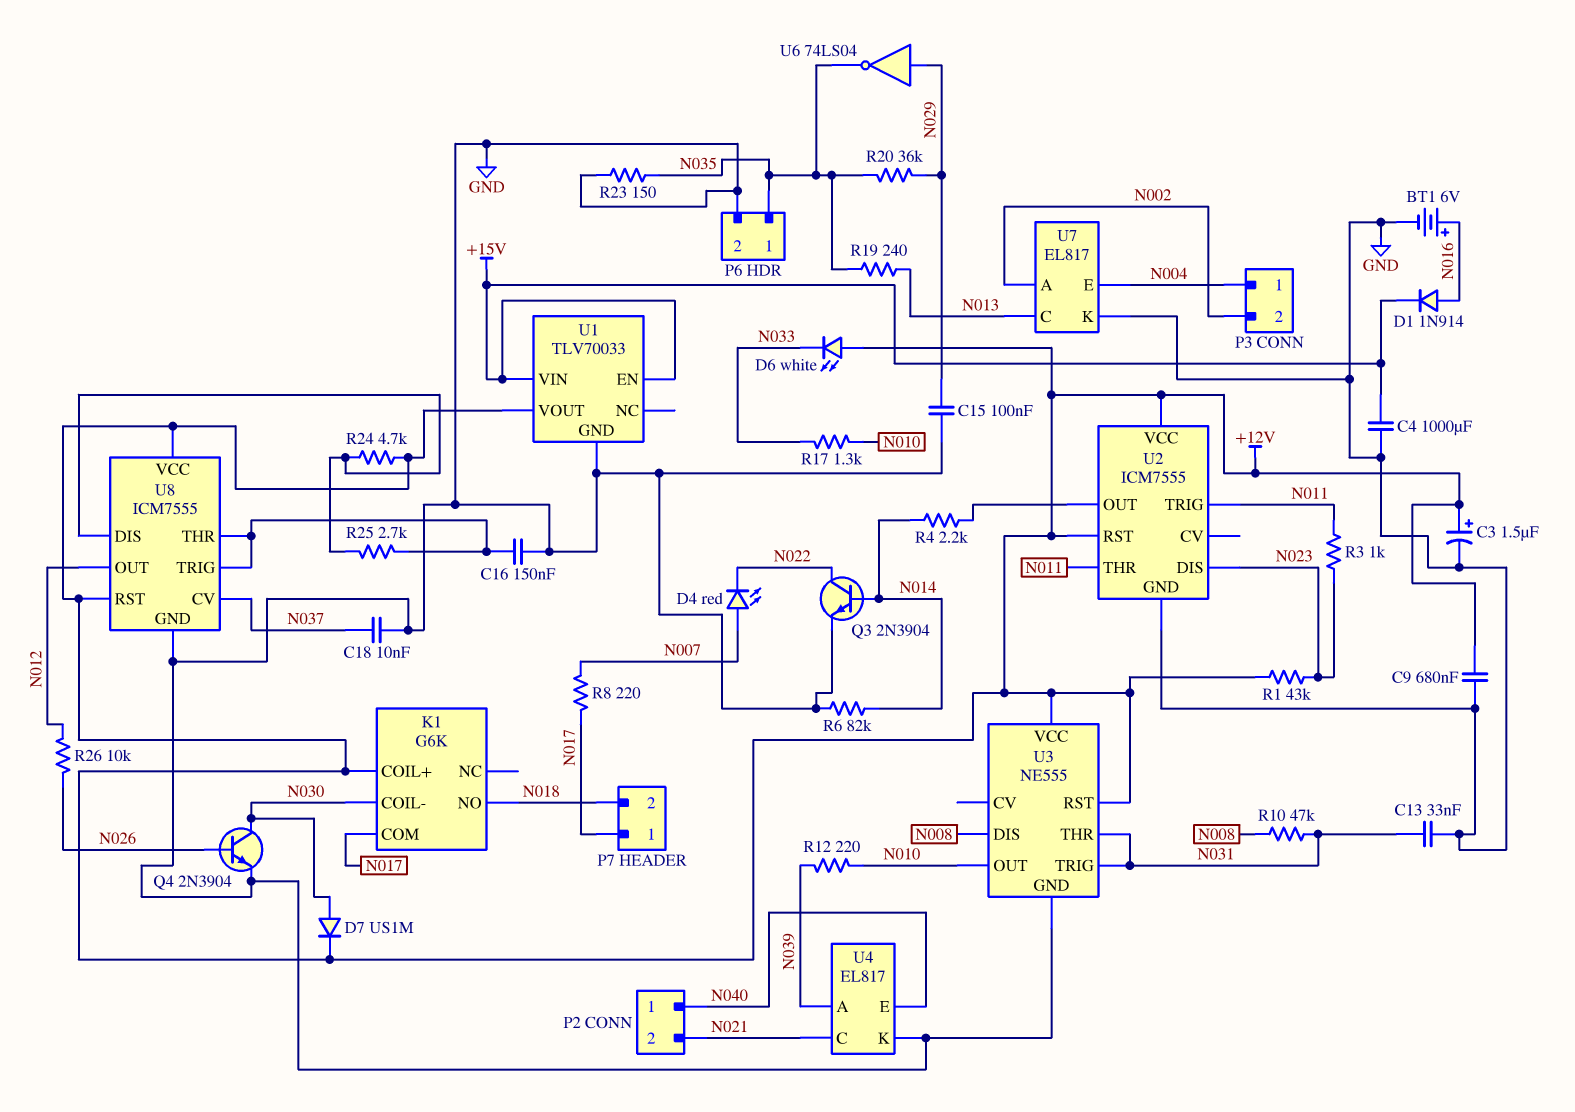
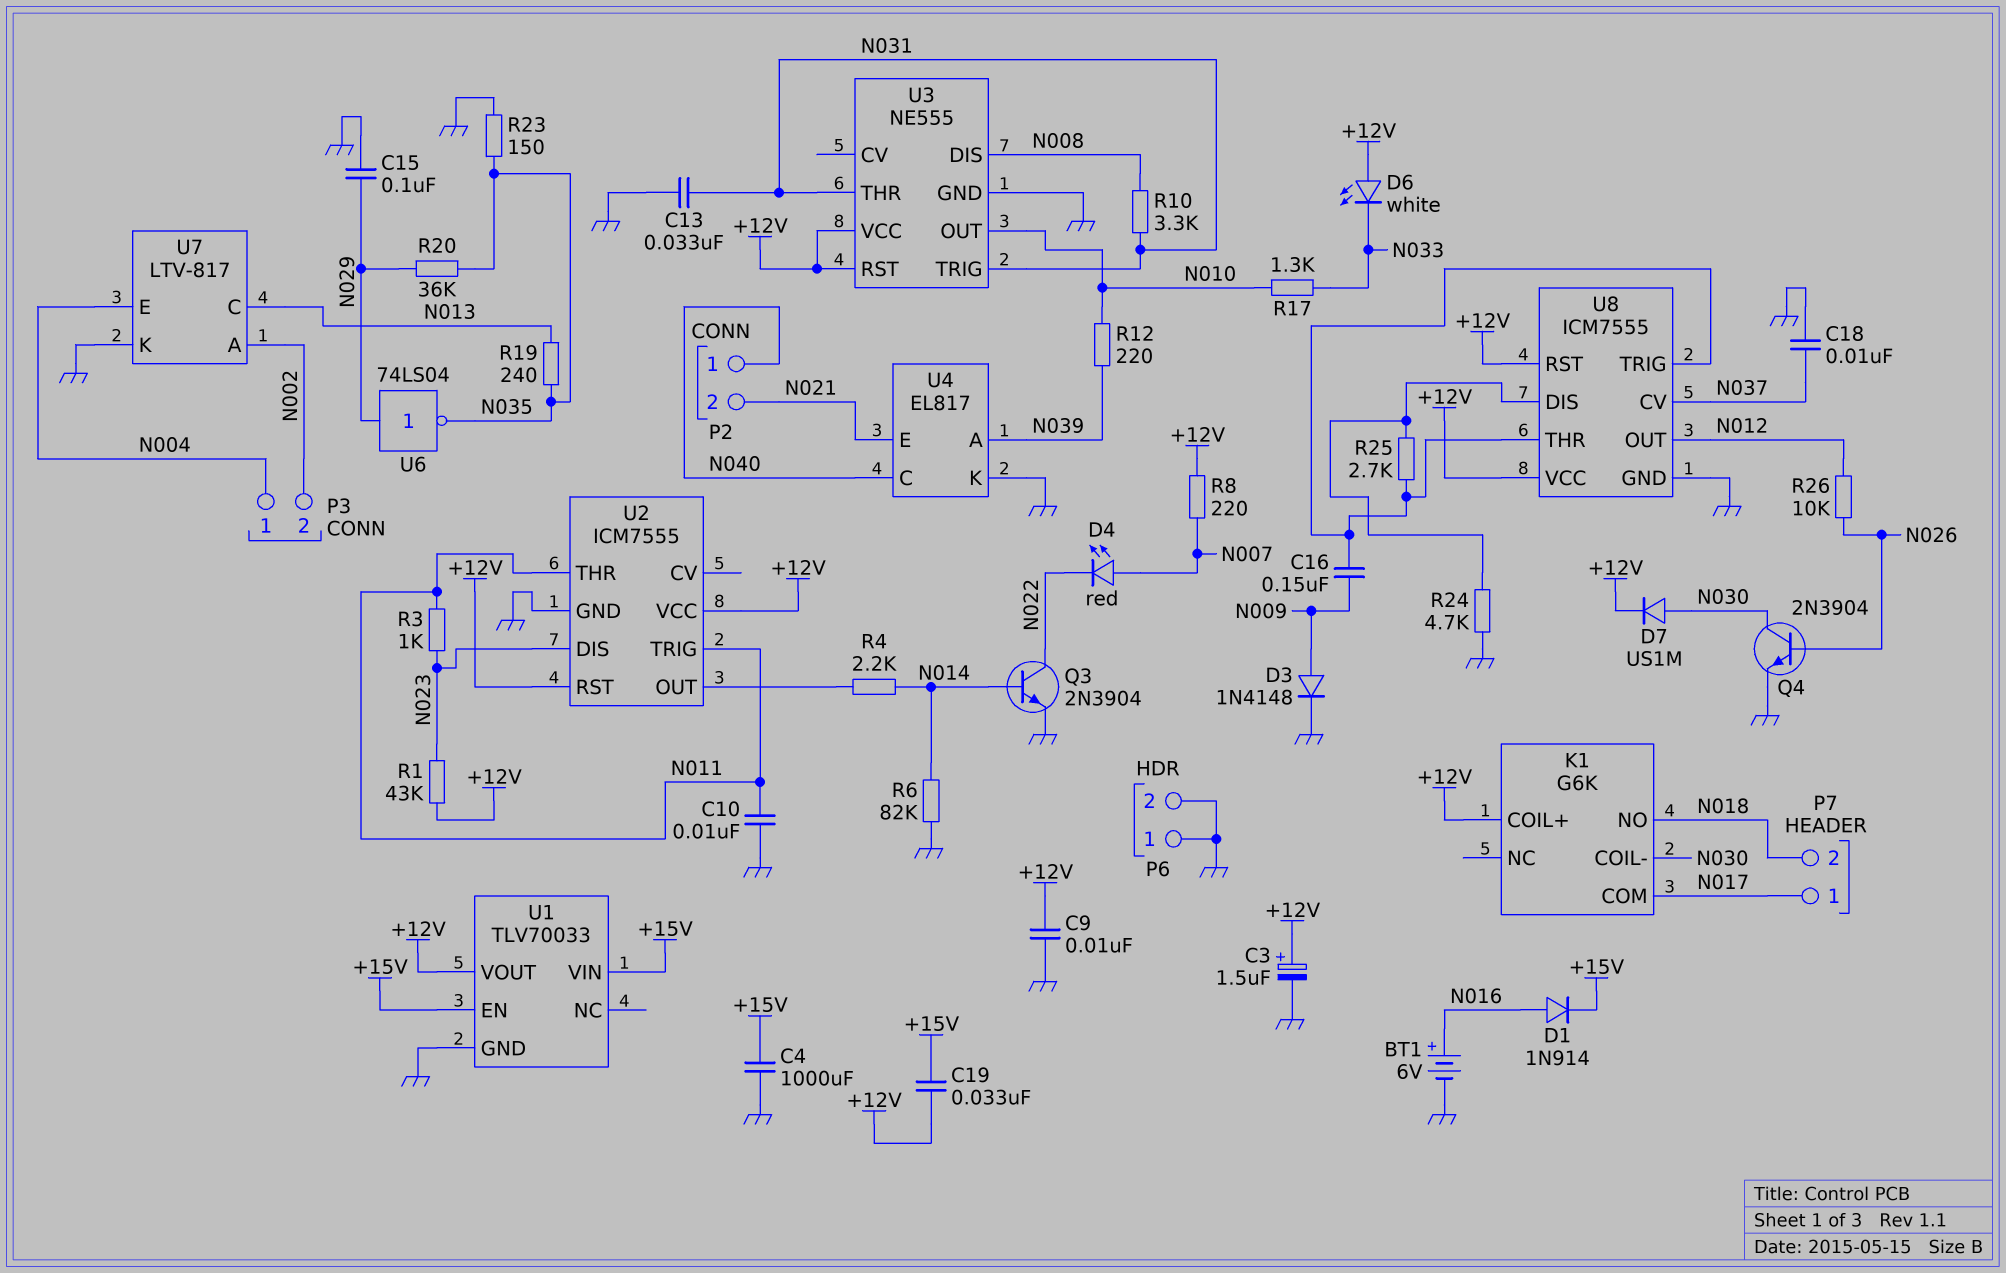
C9: 680nF (+12V, GND) -> 10nF (+12V, GND)
C10: none -> 10nF (GND, N011)
C16: 150nF (GND, U8/THR) -> 150nF (N009, U8/THR)
C19: none -> 33nF (+12V, +15V)
D3: none -> diode 1N4148 (A N009, K GND)
P6 pin 1: N035 -> GND
R8: 220 (N007, N017) -> 220 (+12V, N007)
R10: 47k (N008, N031) -> 3.3k (N008, N031)
R24: 4.7k (+12V, U8/DIS) -> 4.7k (GND, U8/DIS)
U4 pin C: N021 -> N040
U4 pin E: N040 -> N021
U7: EL817 -> LTV-817

